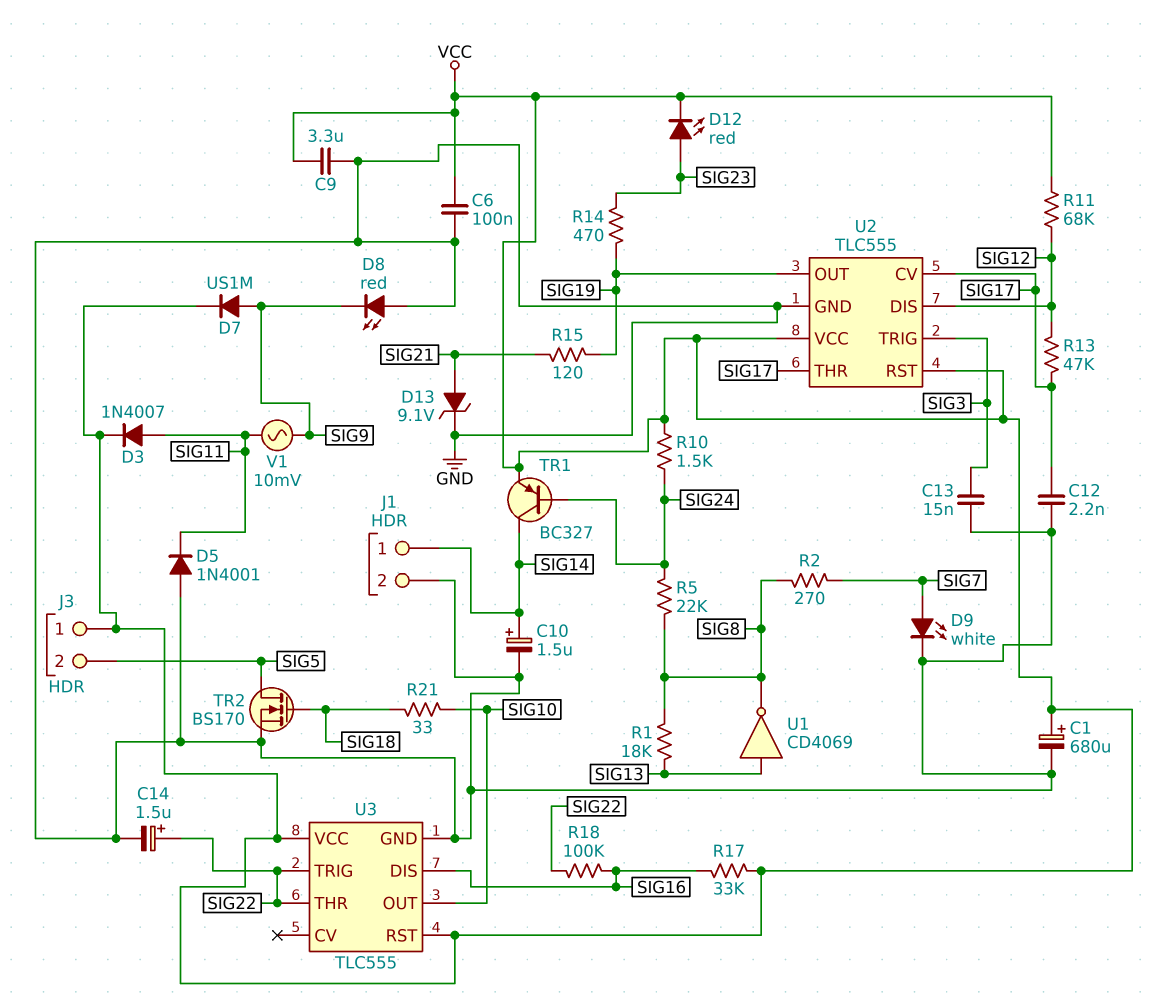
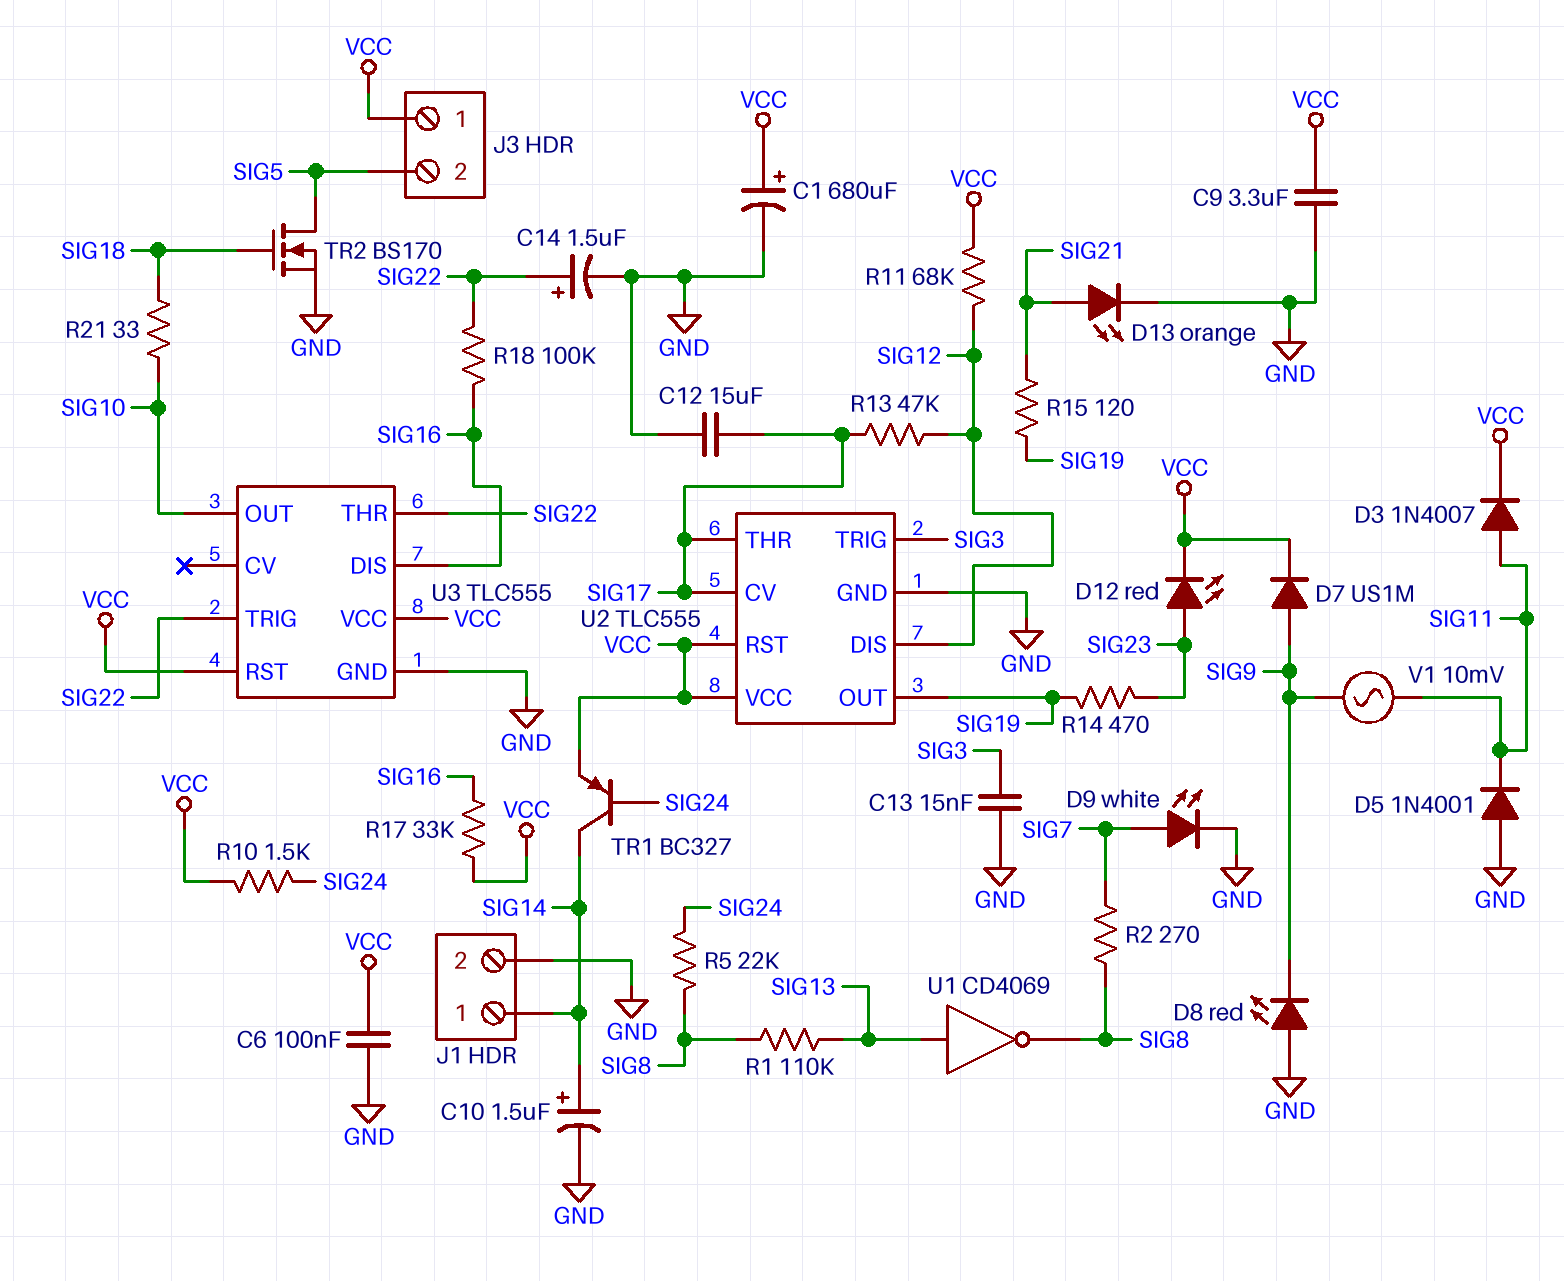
C12: 2.2nF (GND, SIG17) -> 15uF (GND, SIG17)
D13: zener 9.1V (A SIG21, K GND) -> LED orange (A SIG21, K GND)
R1: 18k (SIG8, SIG13) -> 110k (SIG8, SIG13)

